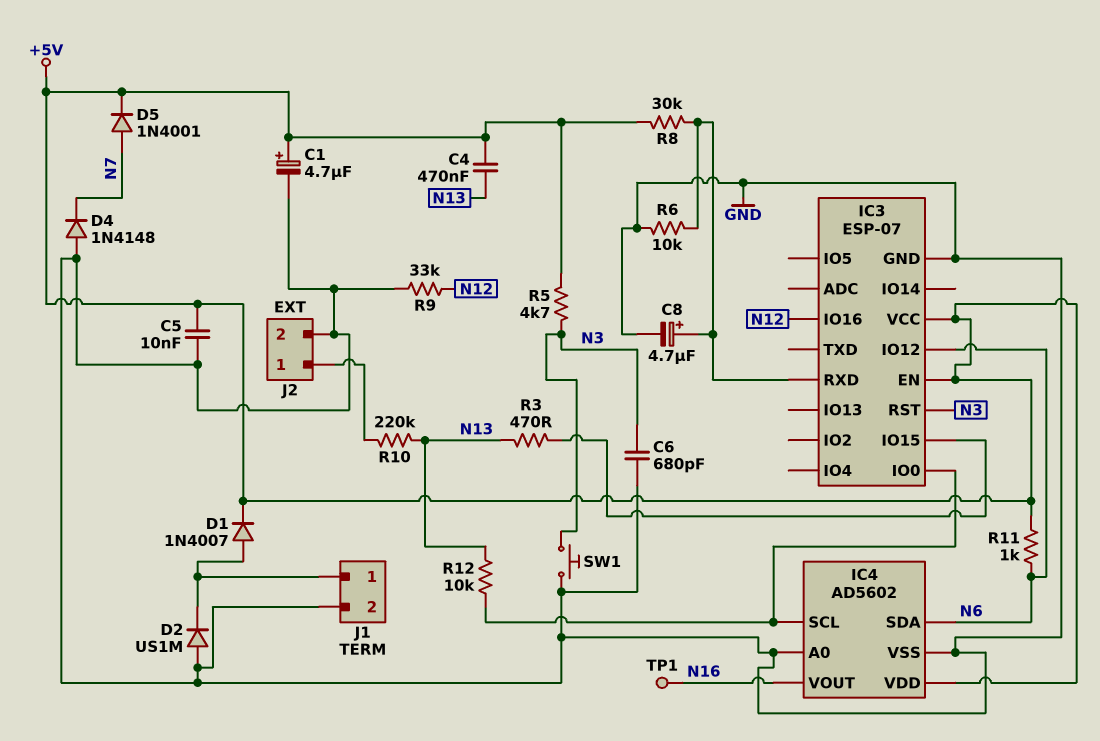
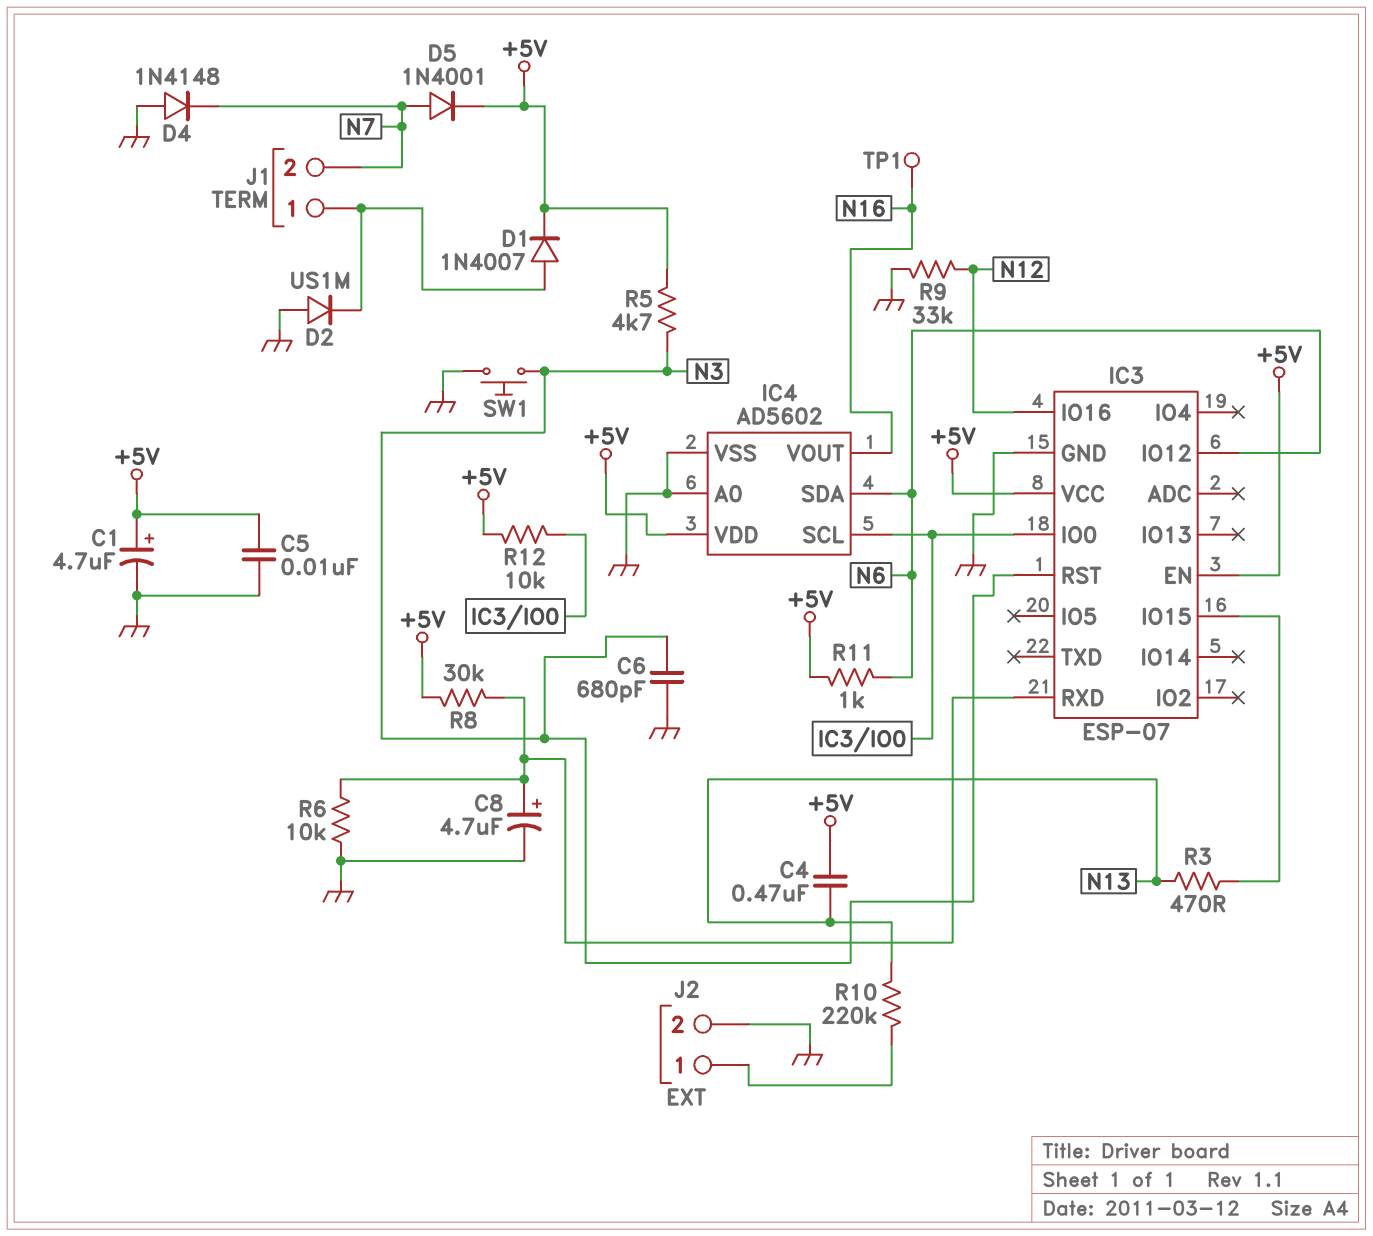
J1 pin 2: GND -> N7
R12: 10k (IC3/IO0, N13) -> 10k (+5V, IC3/IO0)

